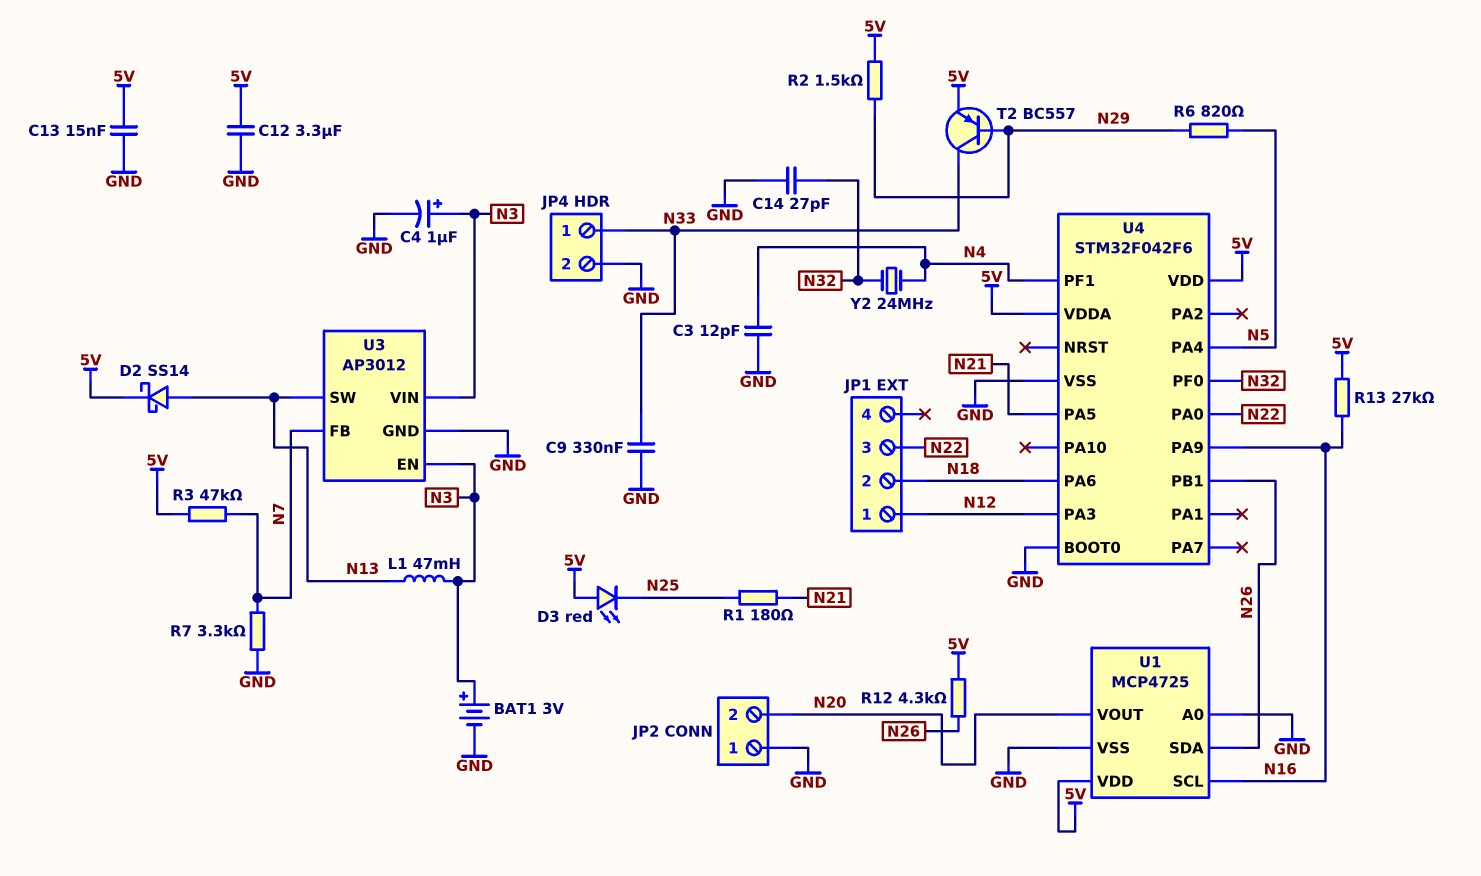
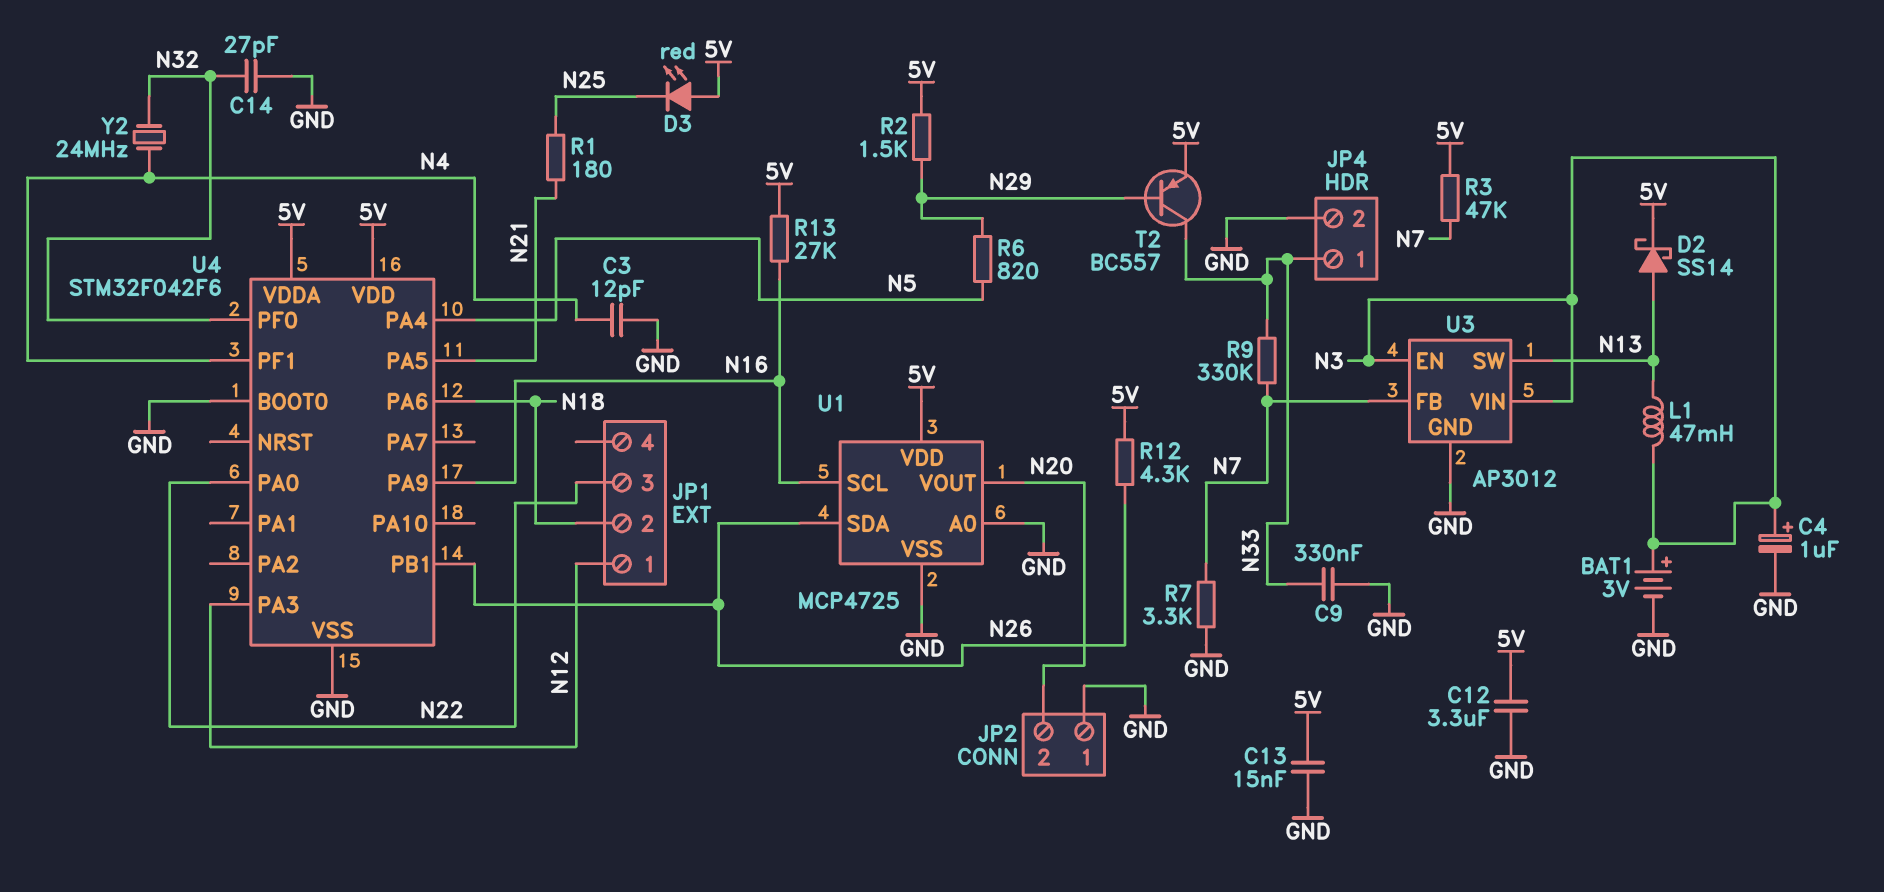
R9: none -> 330k (N7, N33)

